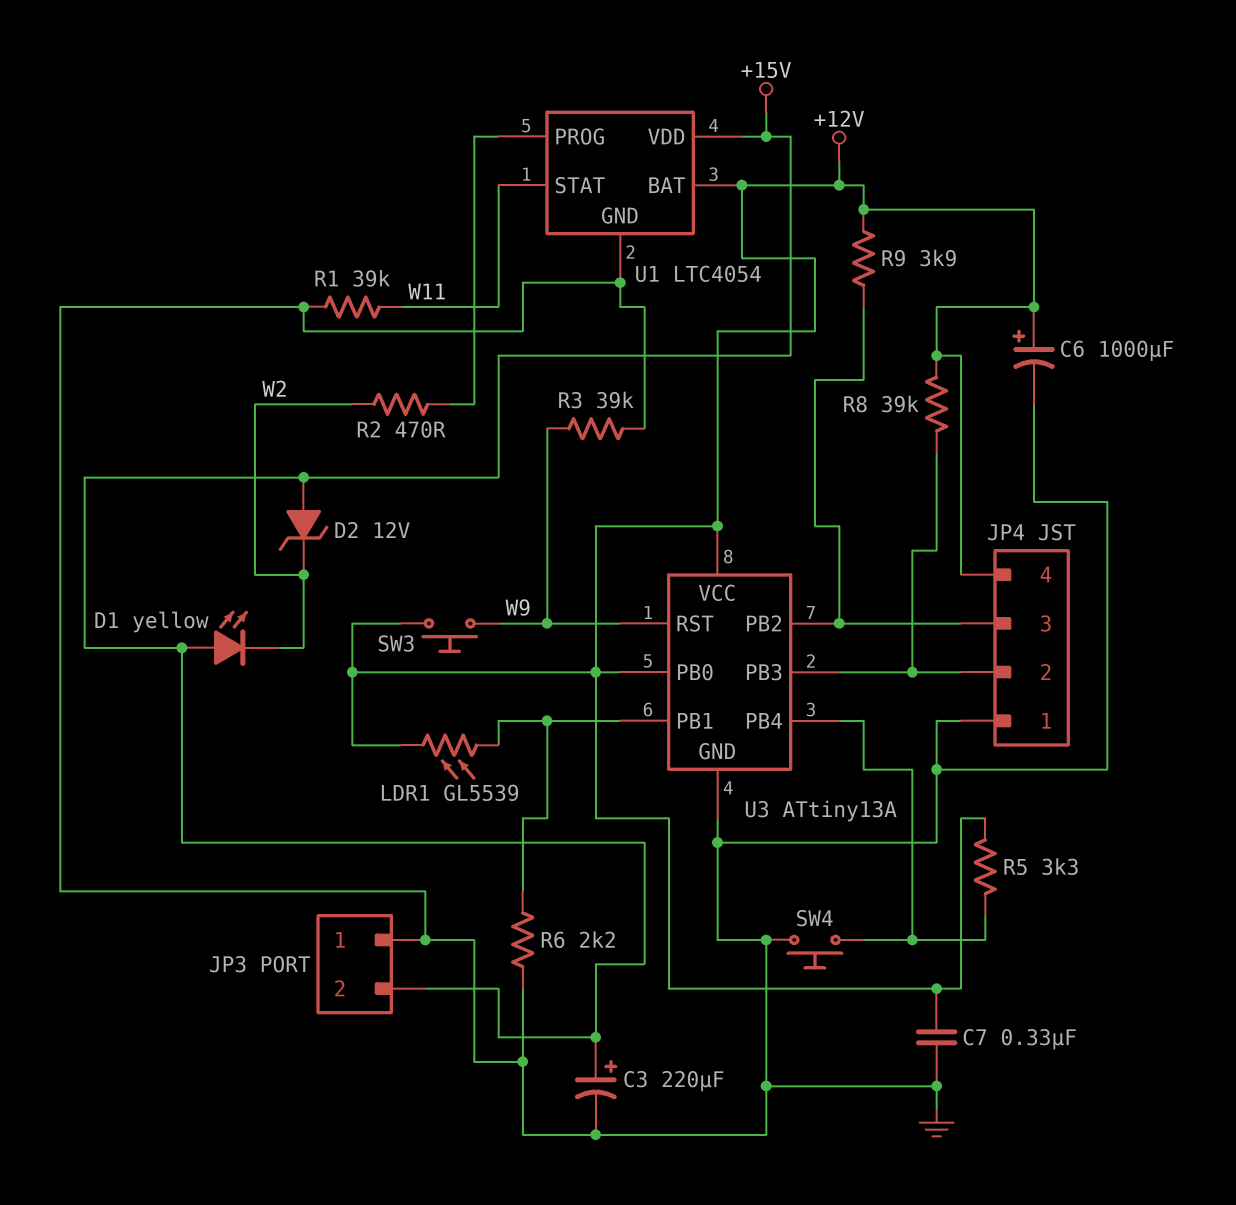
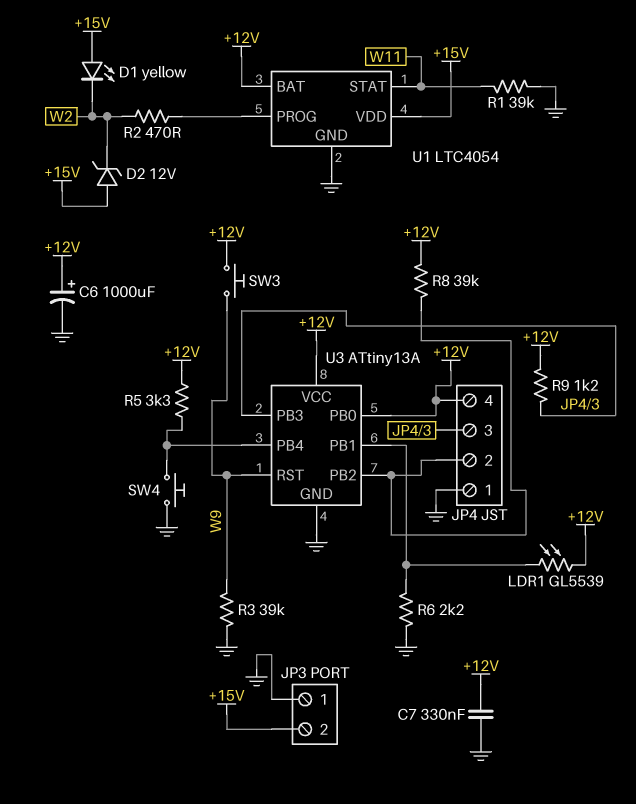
C3: 220uF (plus +15V, minus GND) -> none
R9: 3.9k (+12V, JP4/3) -> 1.2k (+12V, JP4/3)
U3 pin PB2: JP4/3 -> JP4/2
U3 pin PB3: JP4/2 -> JP4/3

